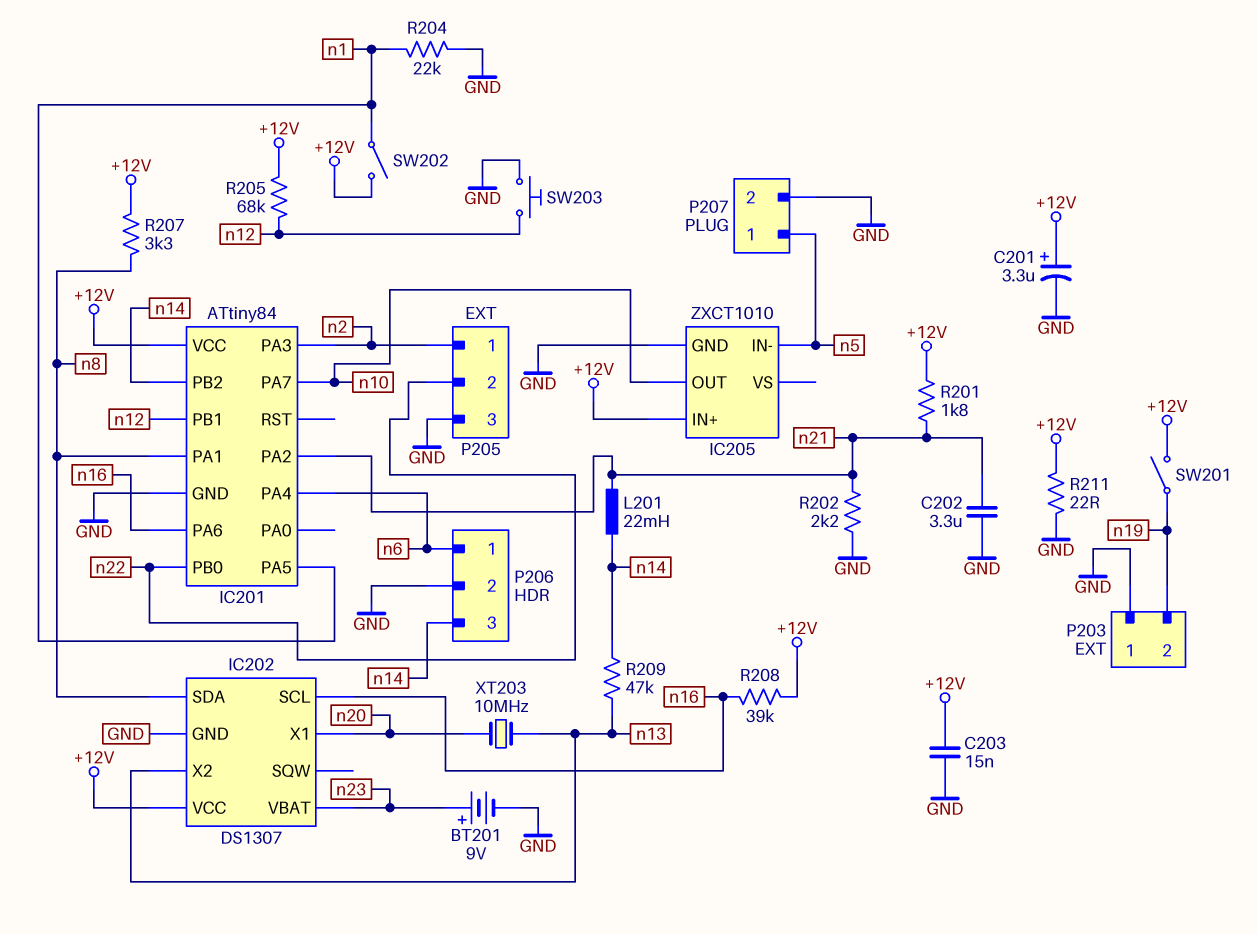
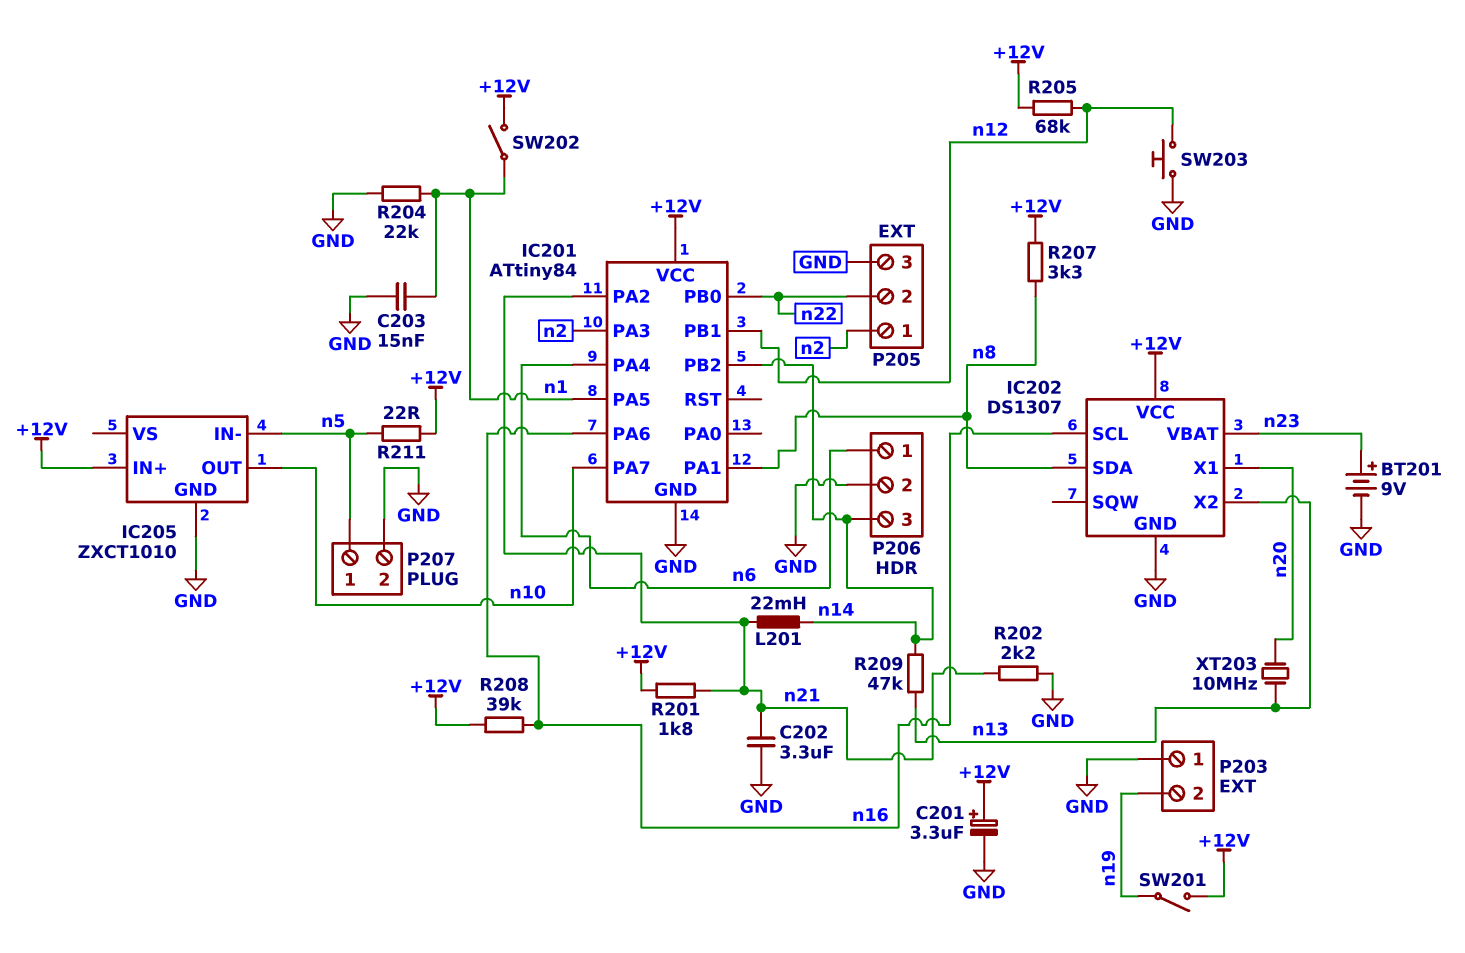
C203: 15nF (+12V, GND) -> 15nF (GND, n1)
R211: 22 (+12V, GND) -> 22 (+12V, n5)

